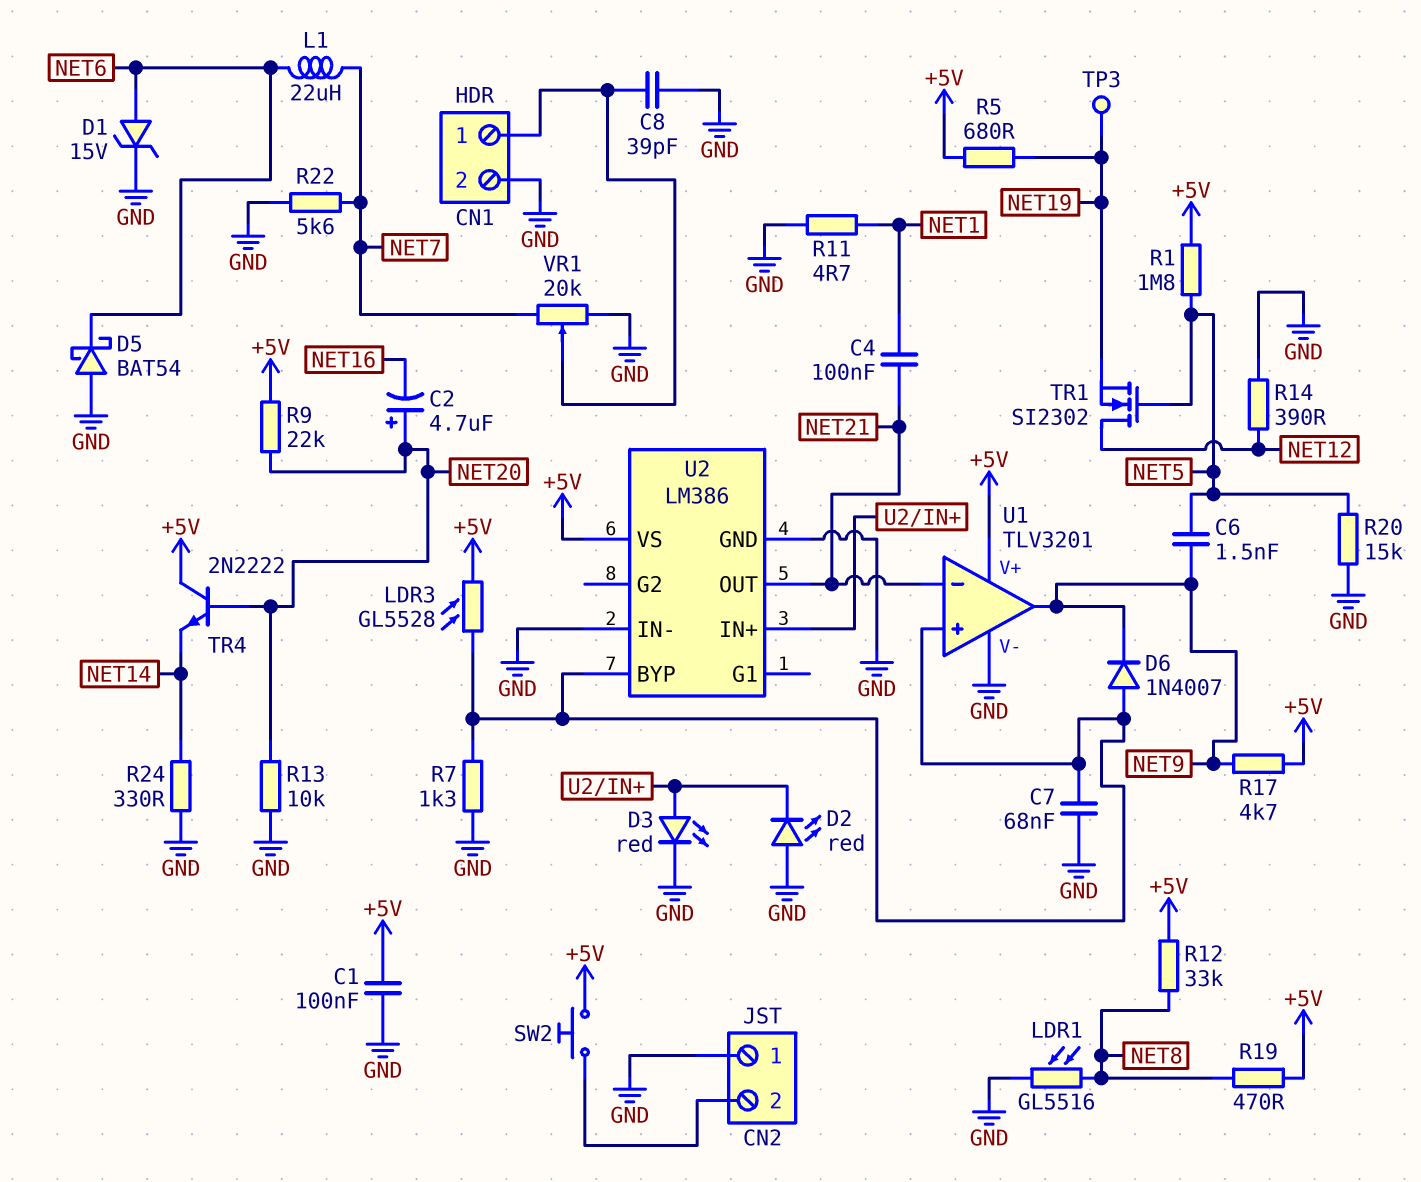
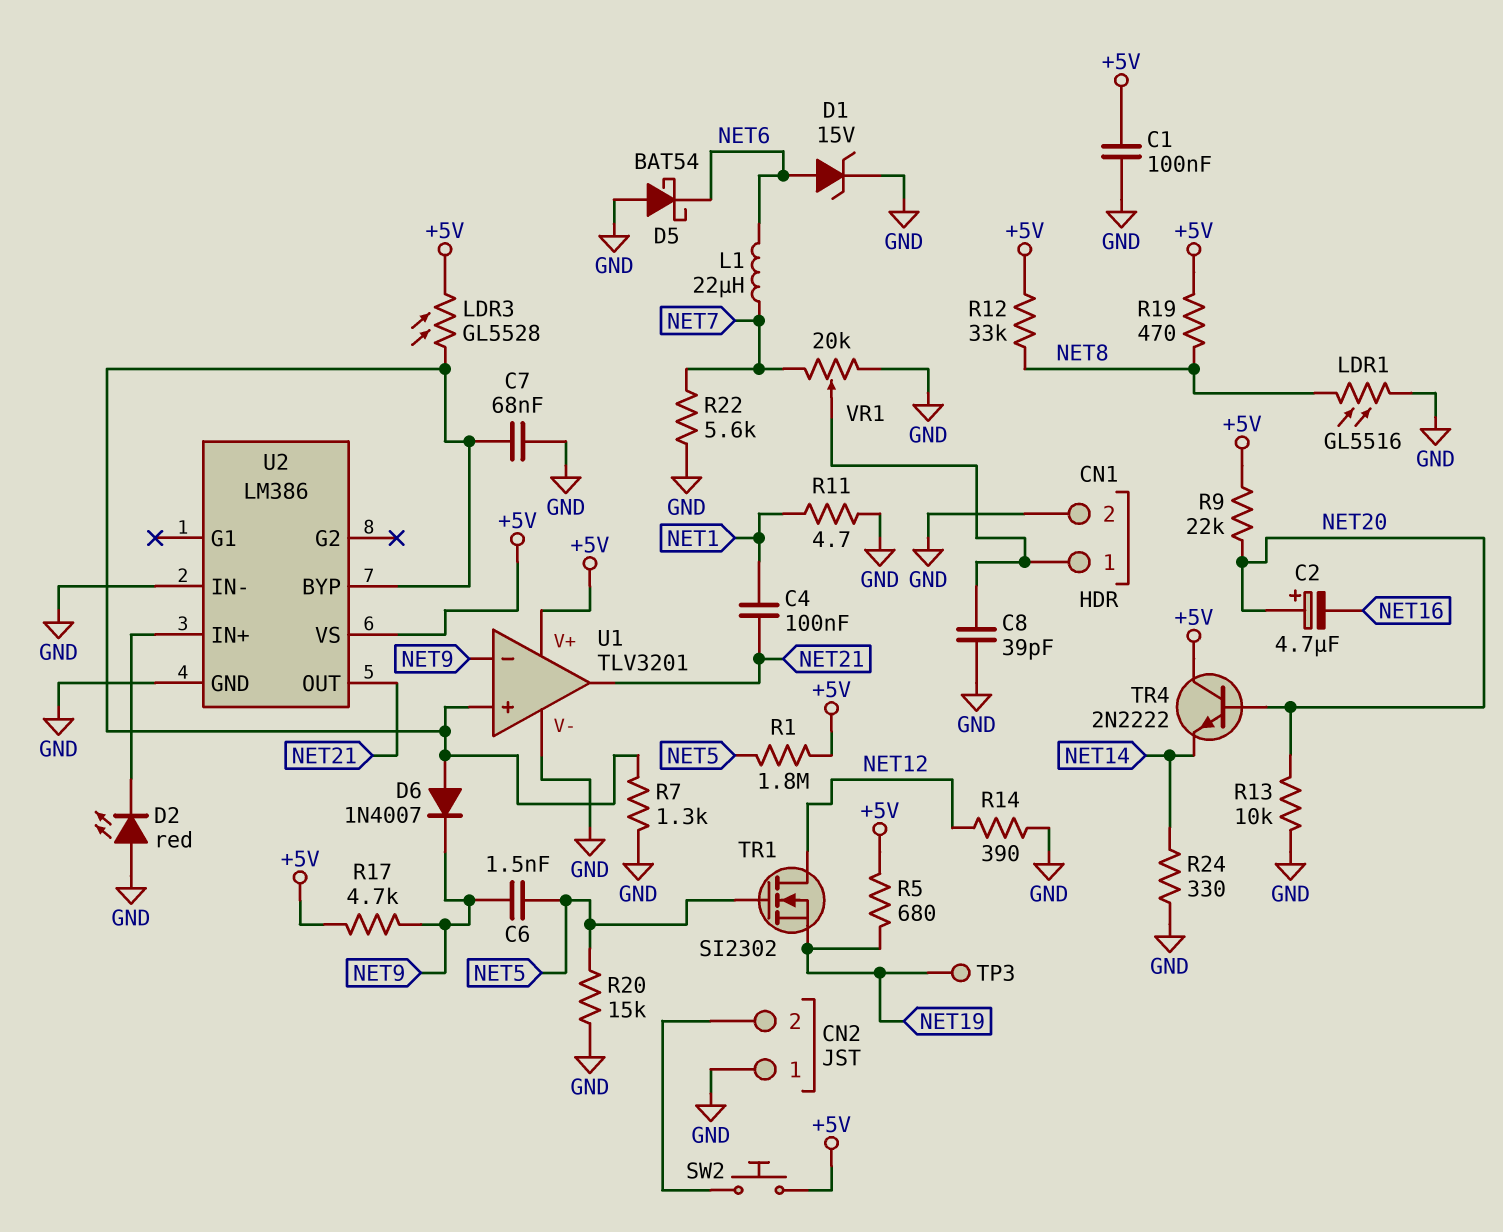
D3: LED red (A U2/IN+, K GND) -> none
U1 pin in-: NET21 -> NET9
U1 pin out: NET9 -> NET21

